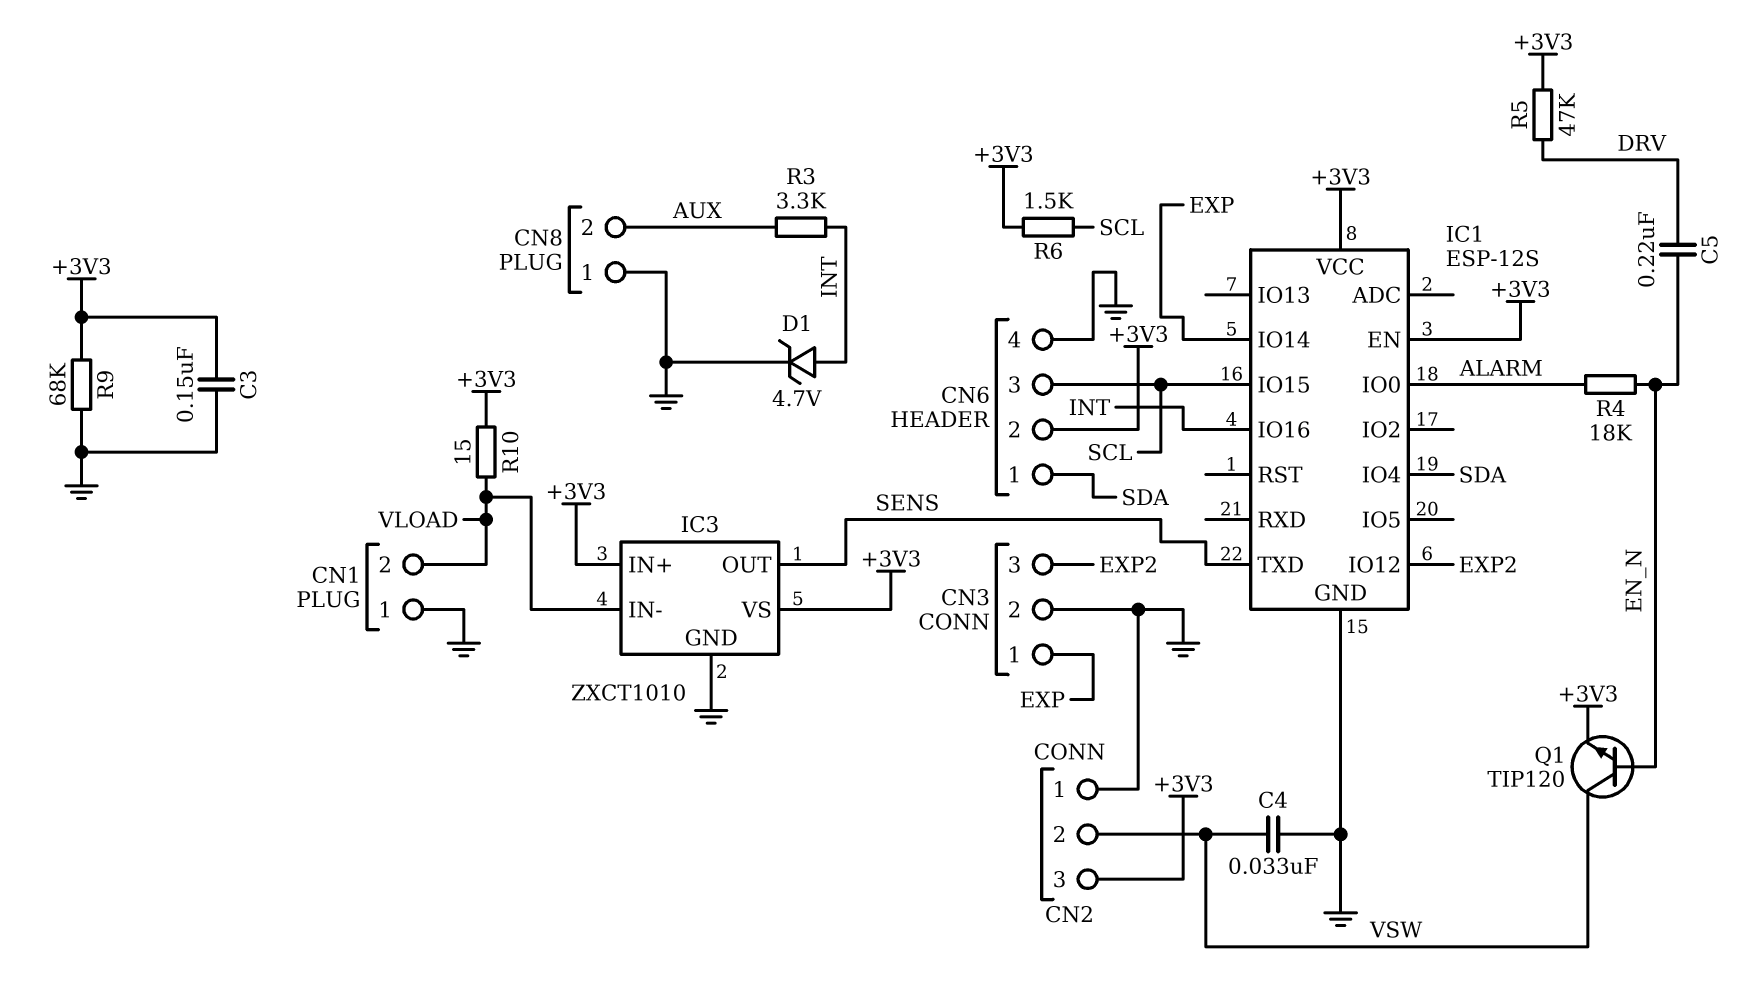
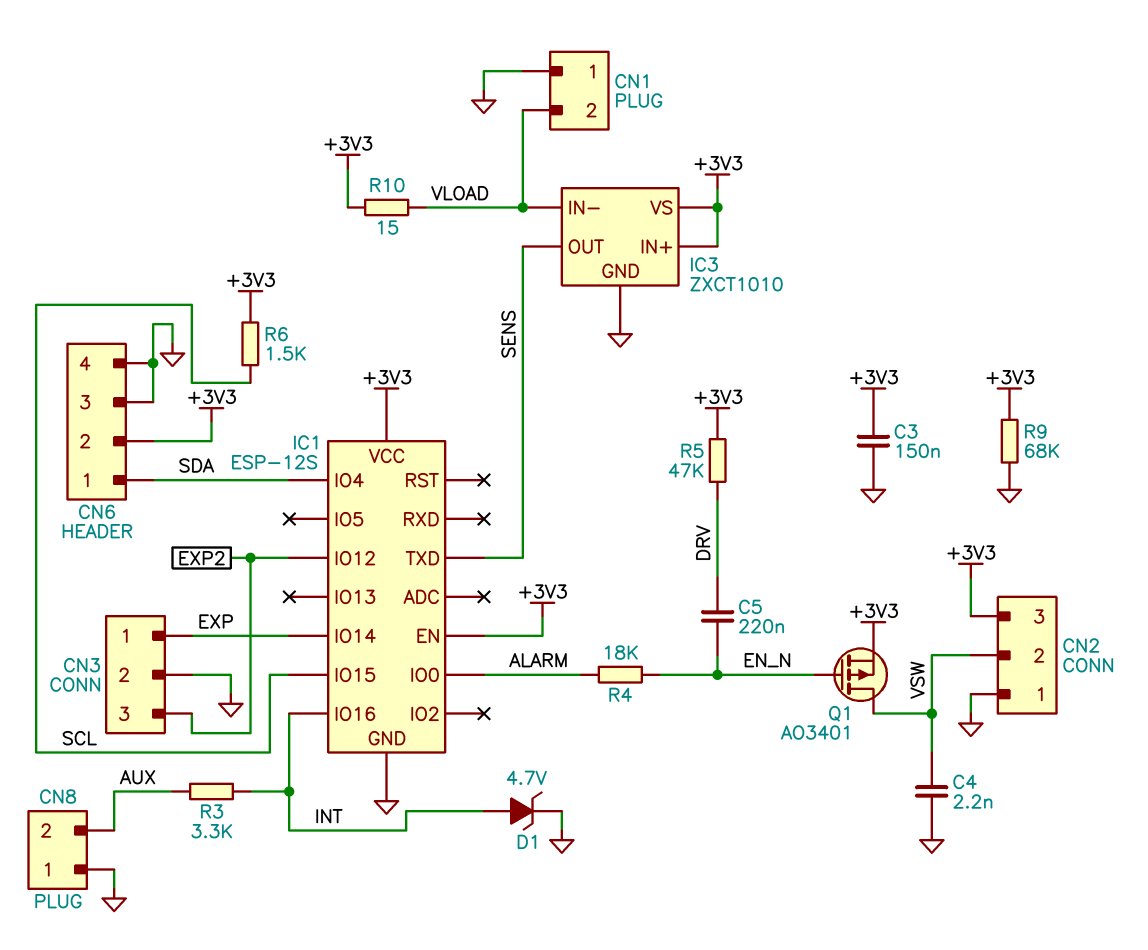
C4: 33nF (GND, VSW) -> 2.2nF (GND, VSW)
CN6 pin 3: SCL -> GND
Q1: NPN TIP120 (B EN_N, C VSW, E +3V3) -> PMOS AO3401 (G EN_N, D VSW, S +3V3)

